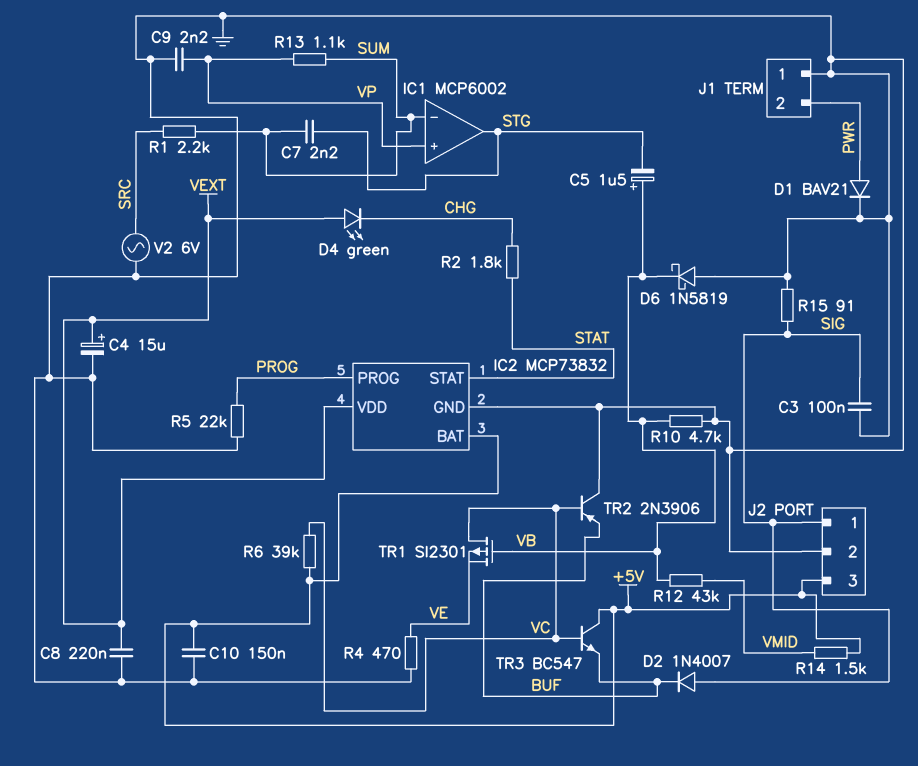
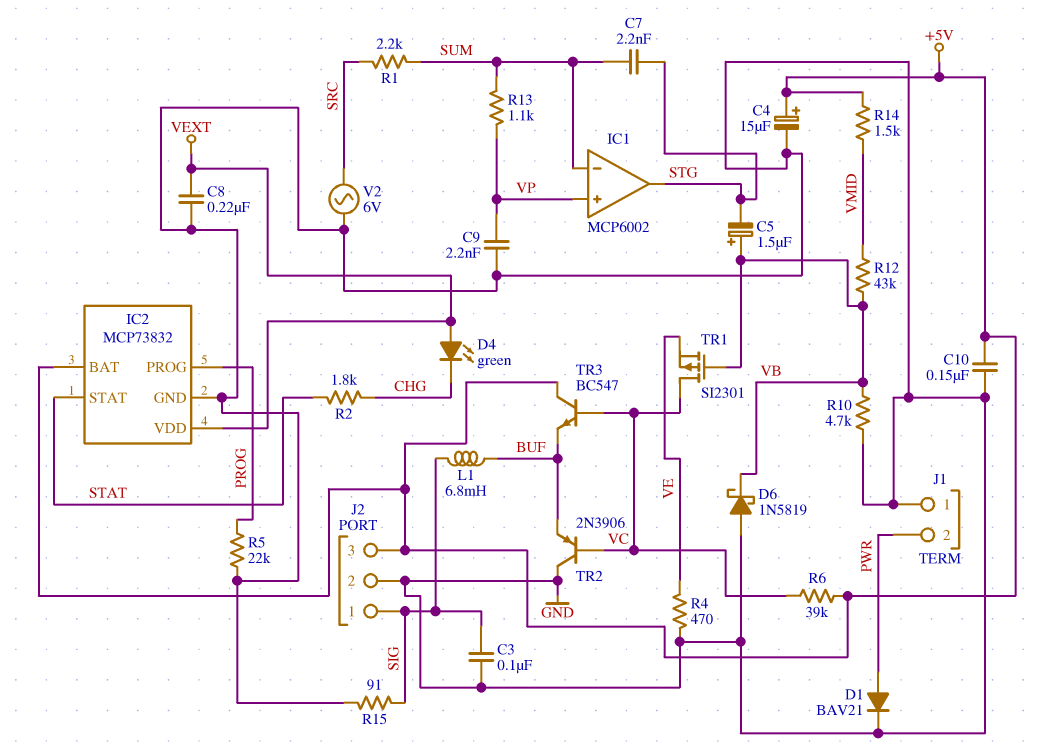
C4: 15uF (plus VEXT, minus GND) -> 15uF (plus +5V, minus GND)
D2: diode 1N4007 (A SIG, K BUF) -> none
L1: none -> 6.8mH (BUF, SIG)

